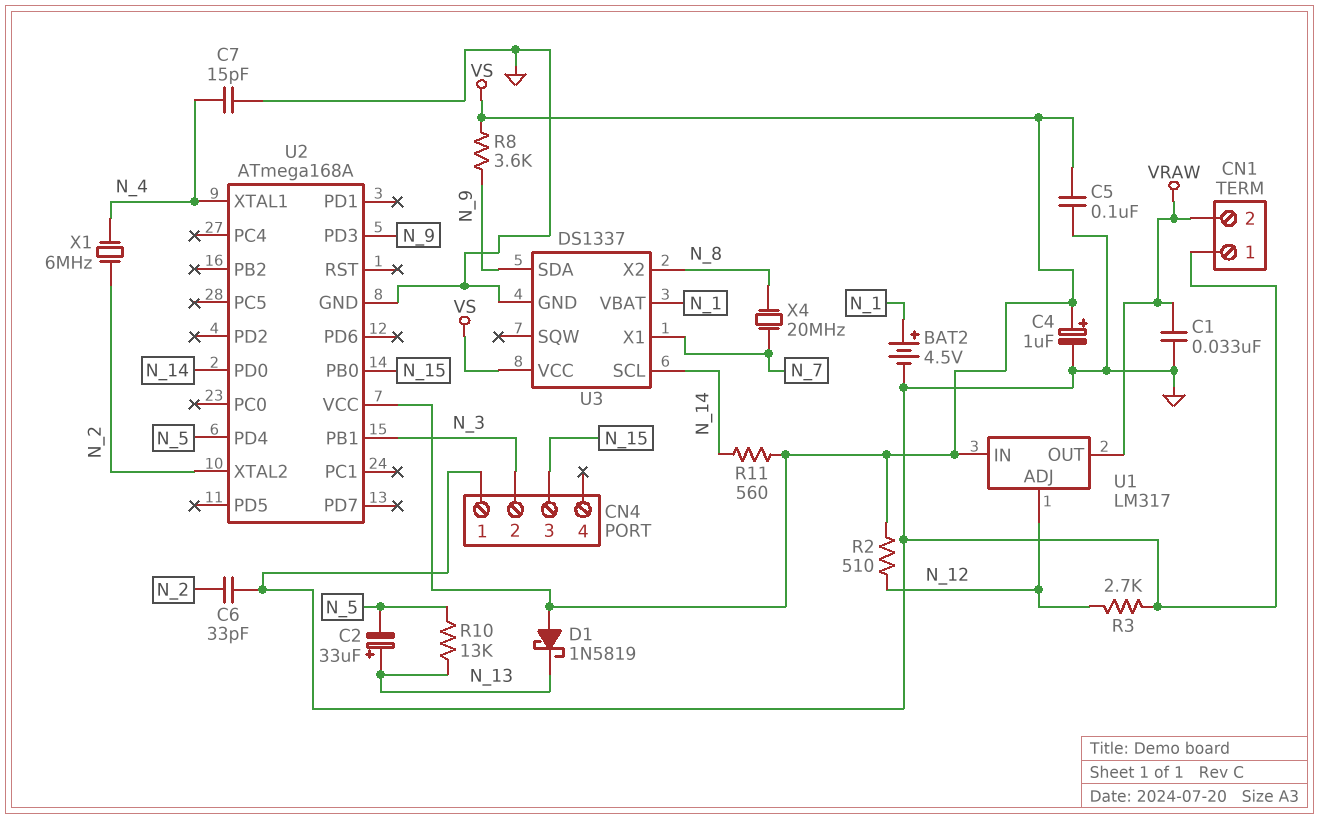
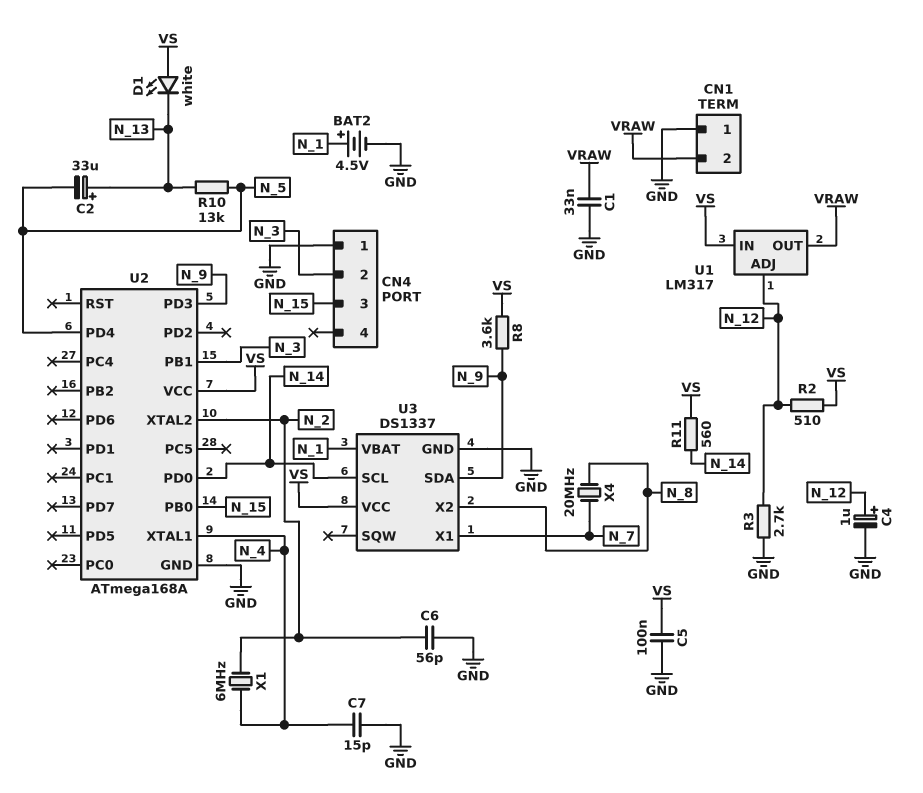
C4: 1uF (plus VS, minus GND) -> 1uF (plus N_12, minus GND)
C6: 33pF (GND, N_2) -> 56pF (GND, N_2)
D1: schottky 1N5819 (A VS, K N_13) -> LED white (A VS, K N_13)

